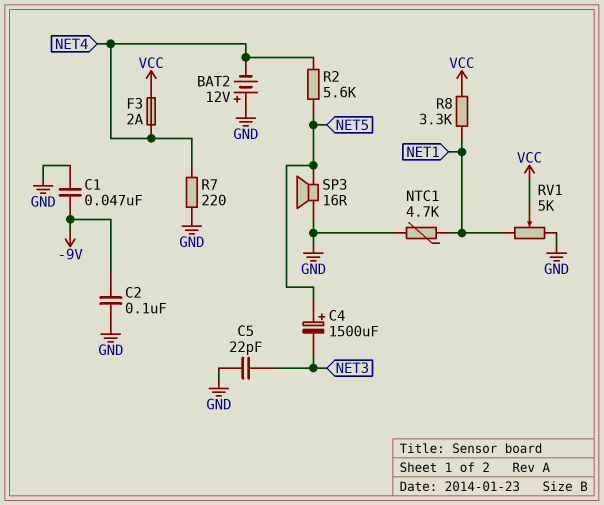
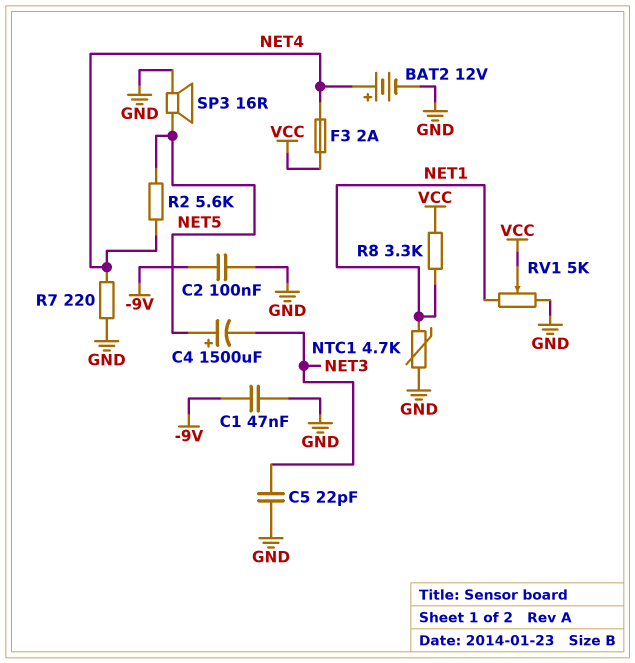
BAT2: 12V (plus GND, minus NET4) -> 12V (plus NET4, minus GND)

